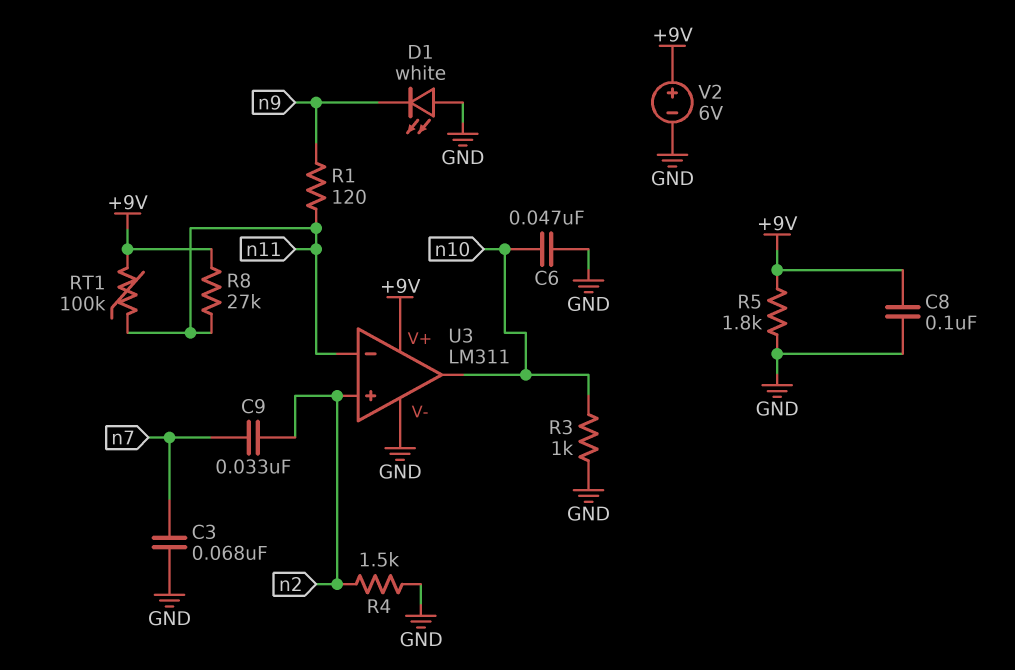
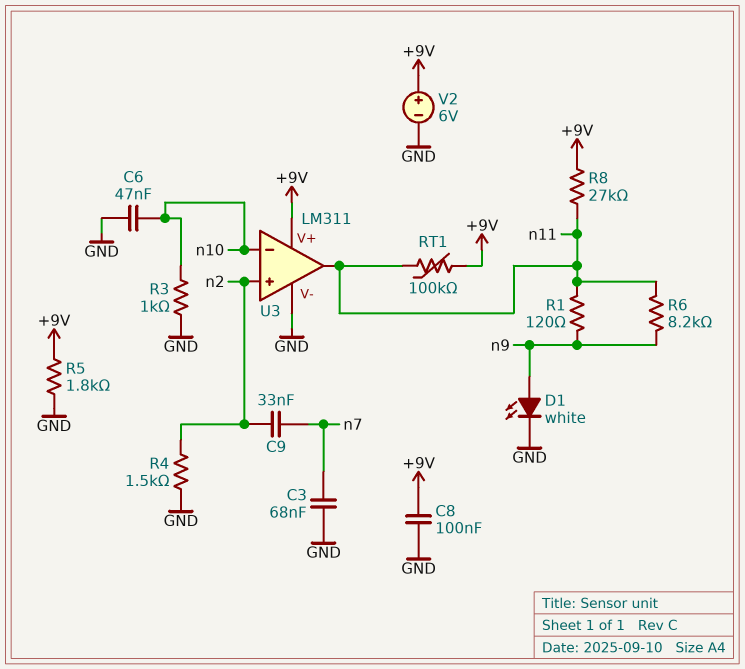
D1: LED white (A GND, K n9) -> LED white (A n9, K GND)
R6: none -> 8.2k (n9, n11)
U3 pin in-: n11 -> n10
U3 pin out: n10 -> n11

